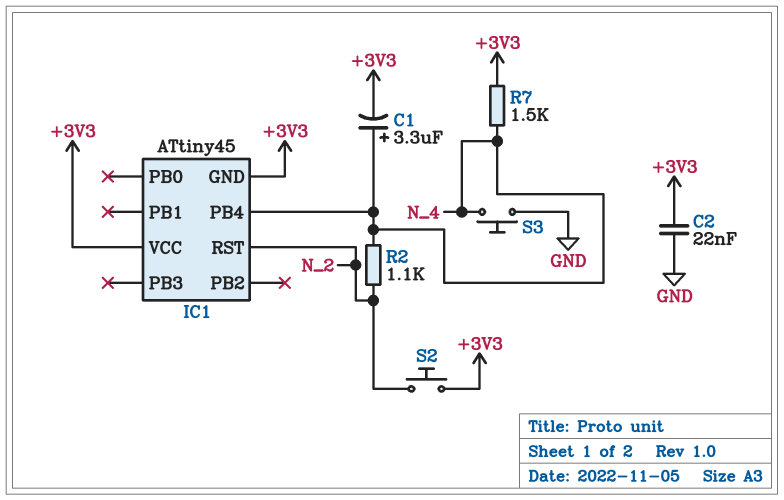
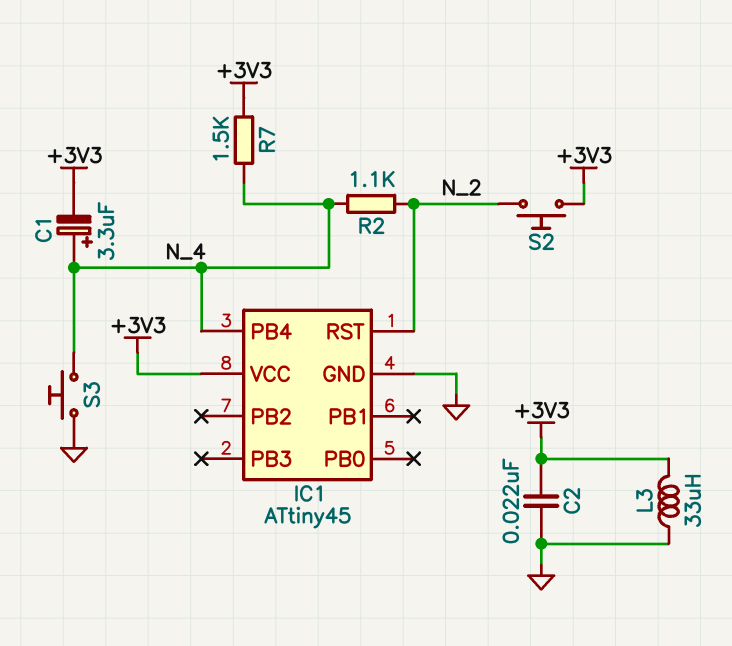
IC1 pin GND: +3V3 -> GND
L3: none -> 33uH (+3V3, GND)

